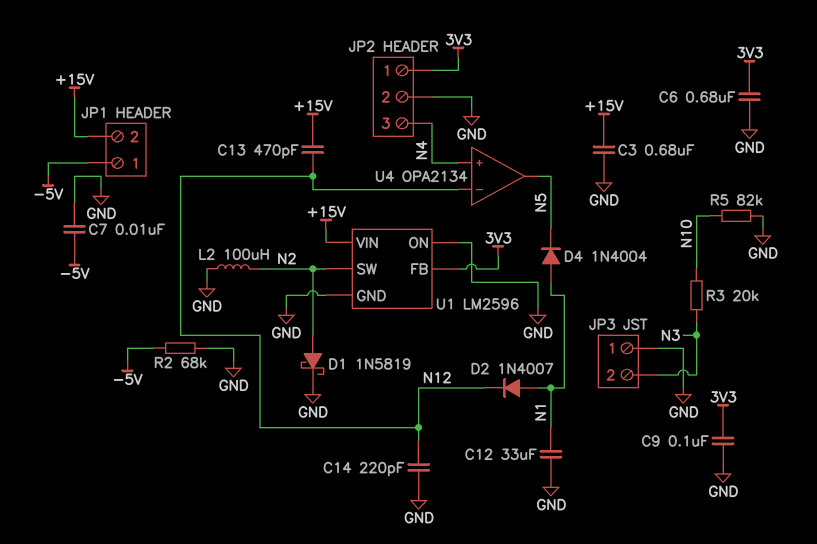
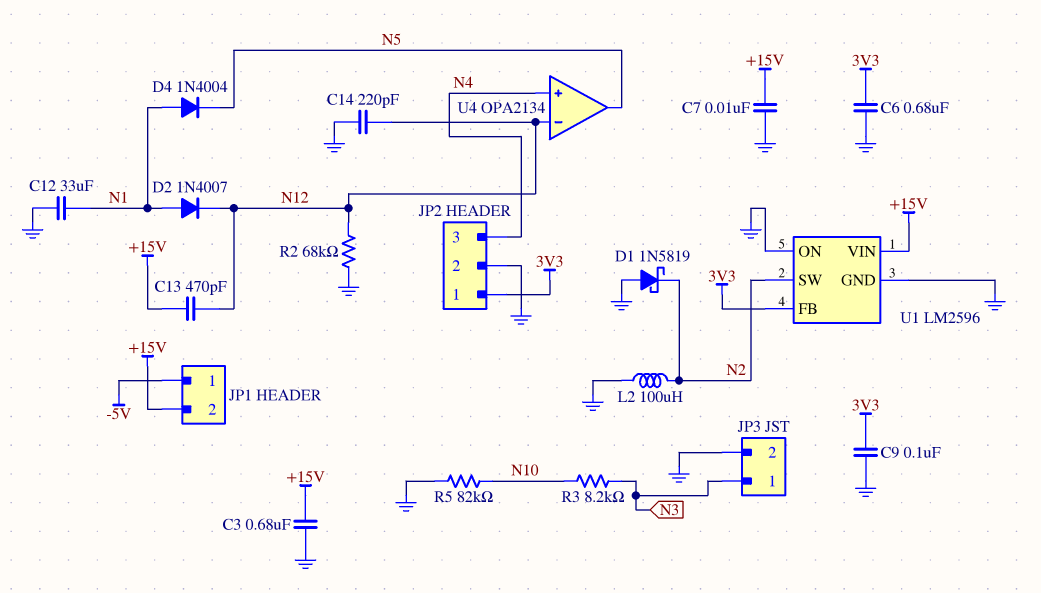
C7: 10nF (-5V, GND) -> 10nF (+15V, GND)
D1: schottky 1N5819 (A N2, K GND) -> schottky 1N5819 (A GND, K N2)
JP3 pin 1: GND -> N3
JP3 pin 2: N3 -> GND
R2: 68k (-5V, GND) -> 68k (GND, N12)
R3: 20k (N3, N10) -> 8.2k (N3, N10)

